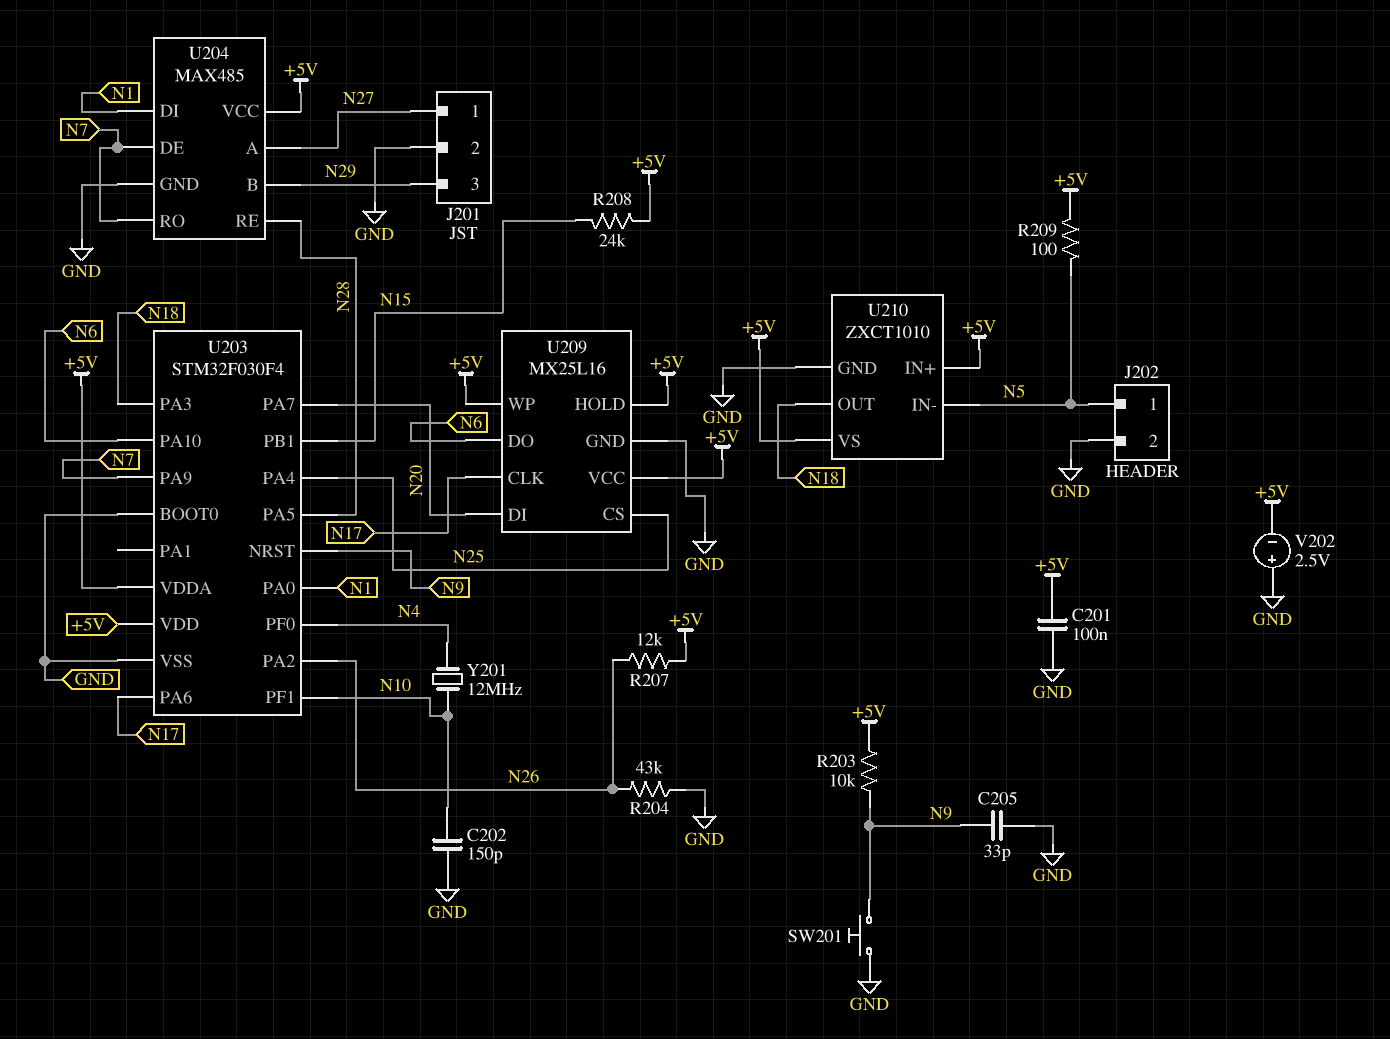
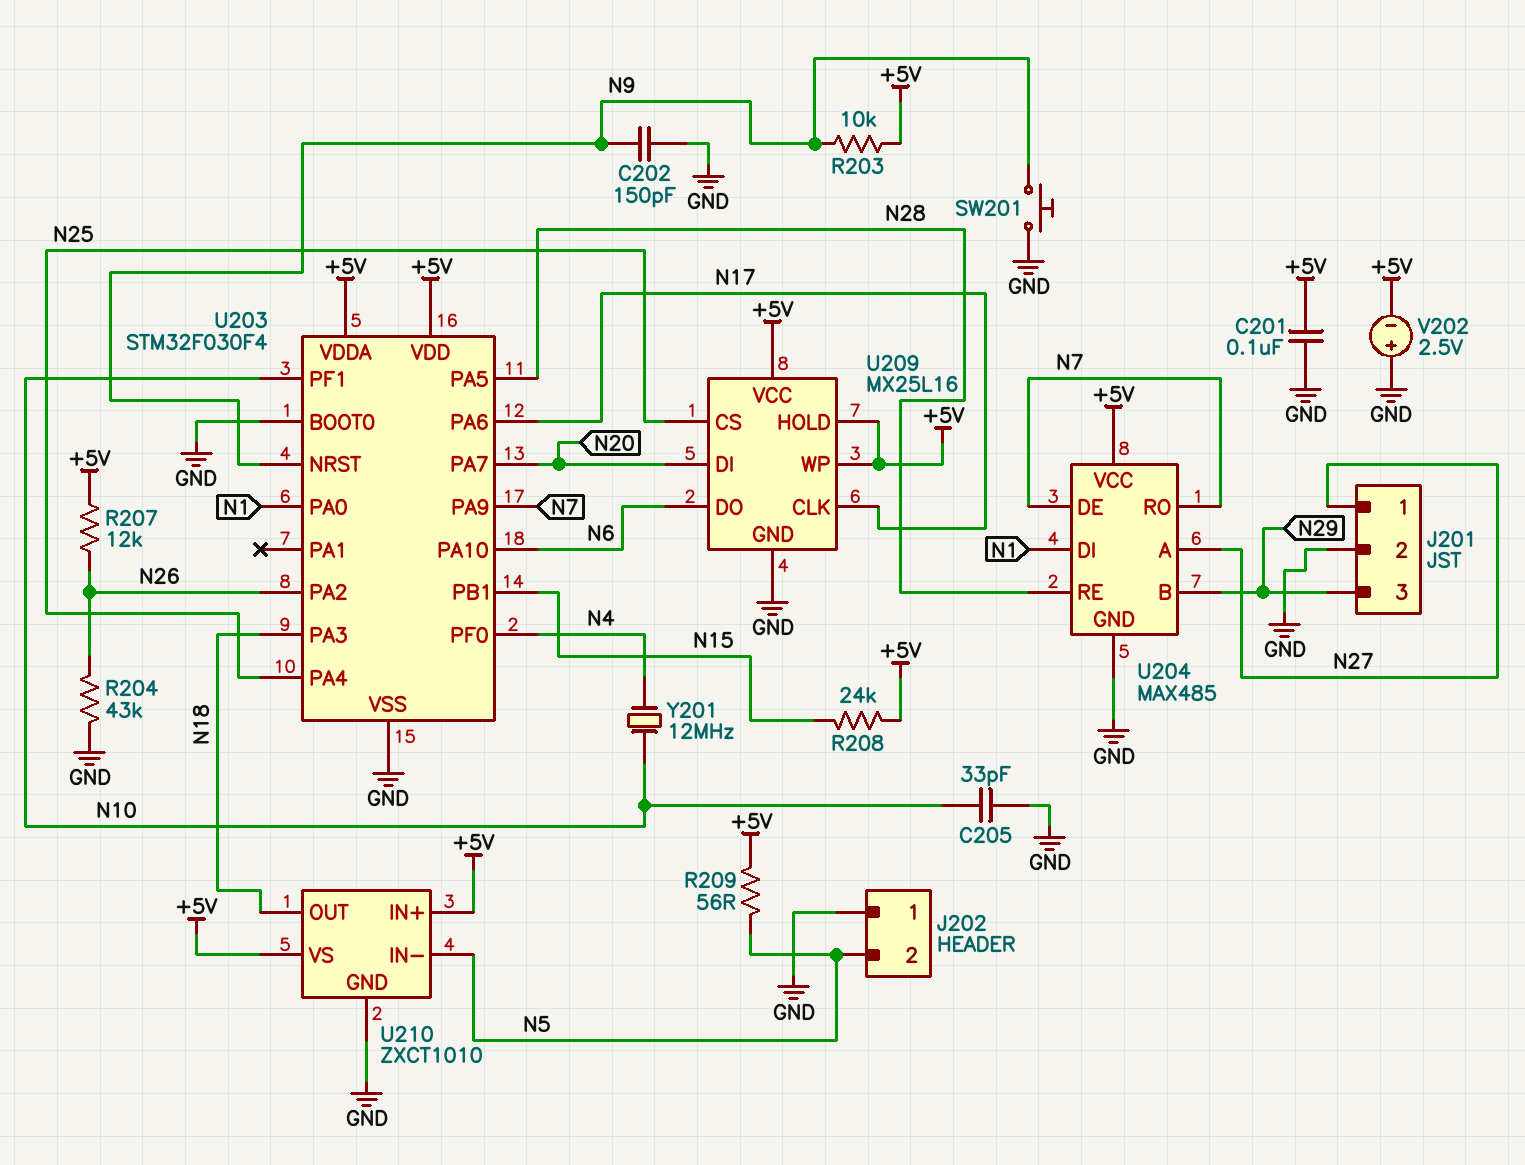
C202: 150pF (GND, N10) -> 150pF (GND, N9)
C205: 33pF (GND, N9) -> 33pF (GND, N10)
J202 pin 1: N5 -> GND
J202 pin 2: GND -> N5
R209: 100 (+5V, N5) -> 56 (+5V, N5)

